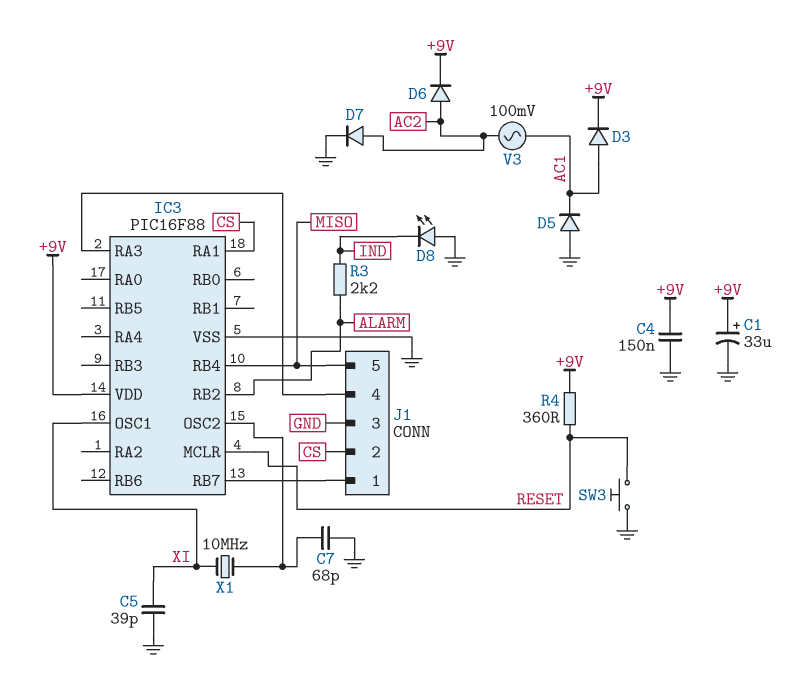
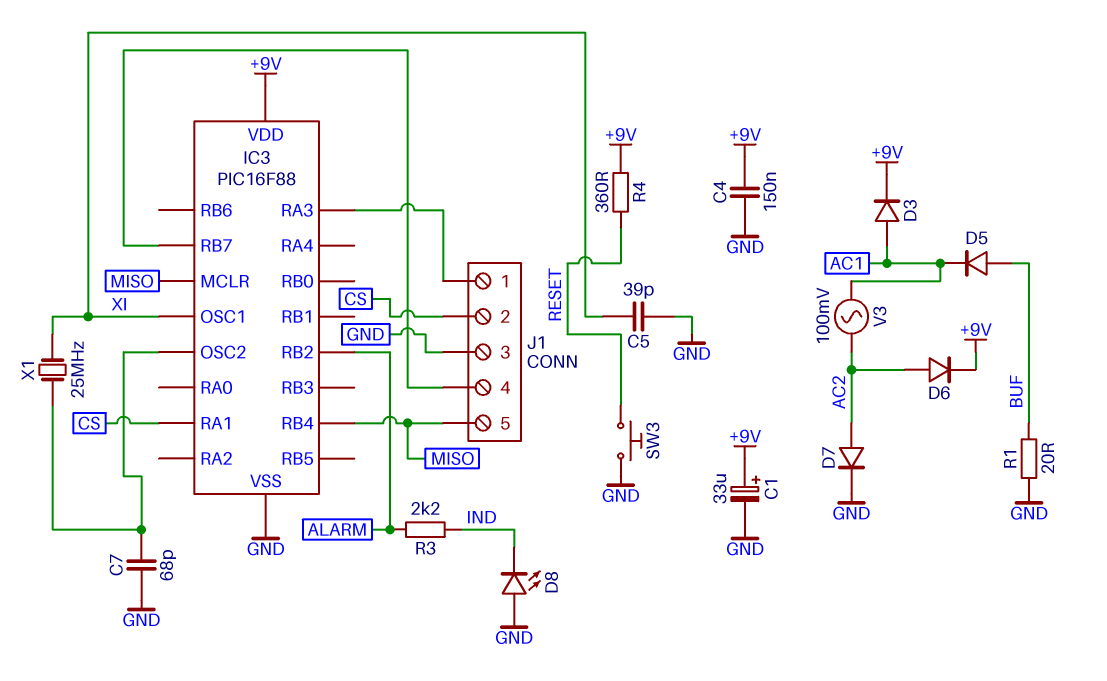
D5: diode (A GND, K AC1) -> diode (A BUF, K AC1)
IC3 pin MCLR: RESET -> MISO
J1 pin 1: IC3/RB7 -> IC3/RA3
J1 pin 4: IC3/RA3 -> IC3/RB7
R1: none -> 20 (BUF, GND)
X1: 10MHz (IC3/OSC2, XI) -> 25MHz (IC3/OSC2, XI)

